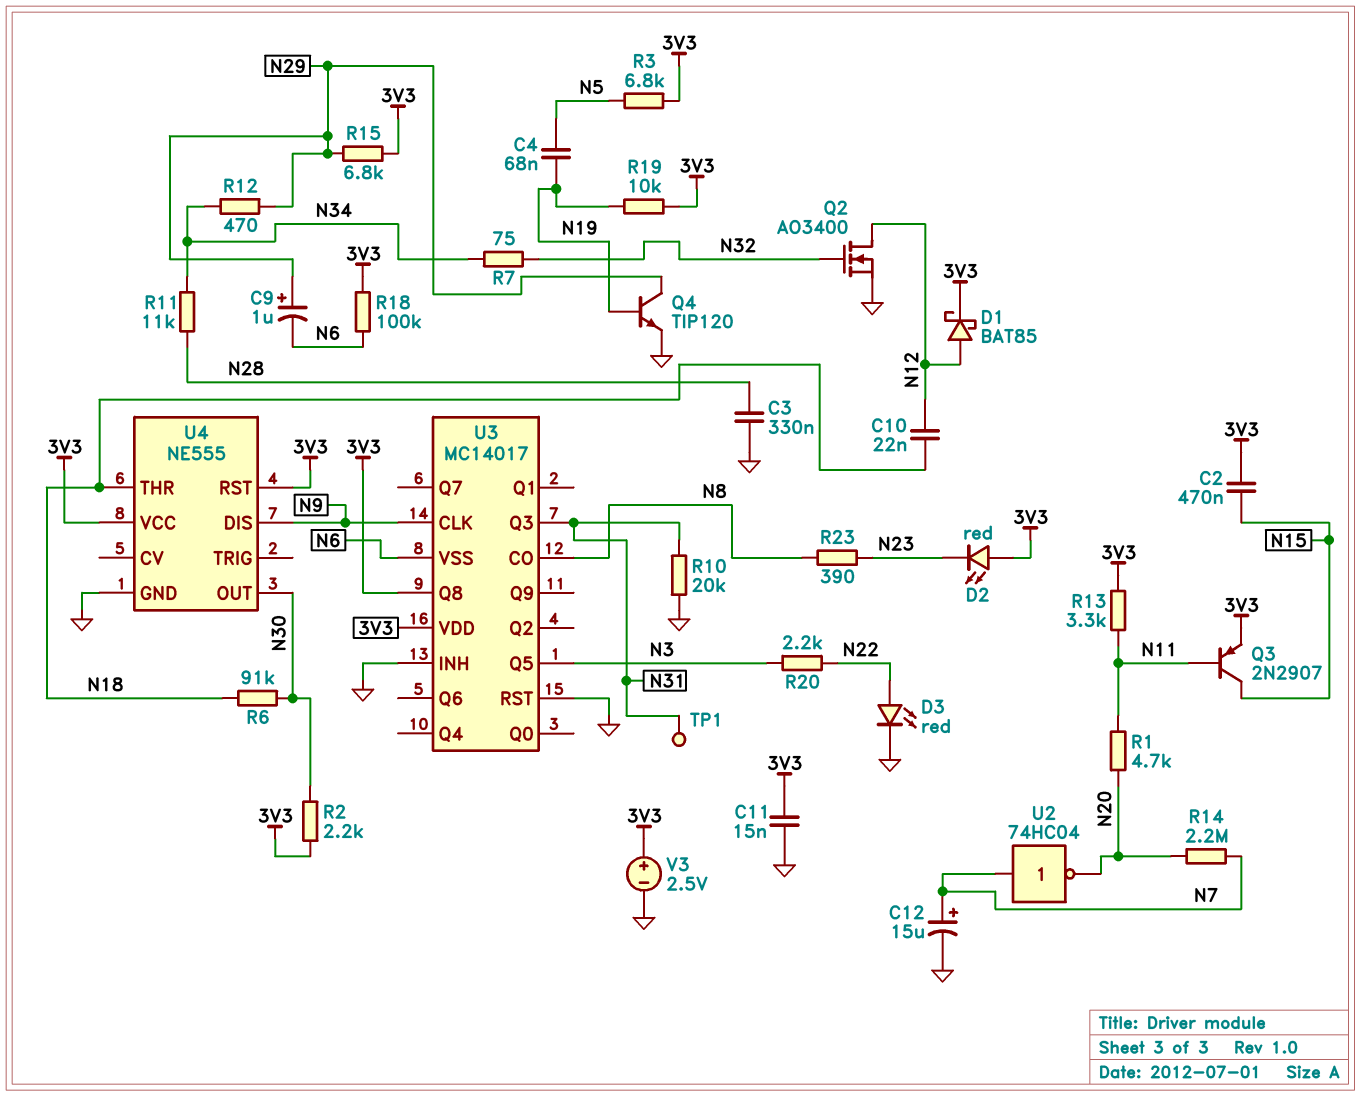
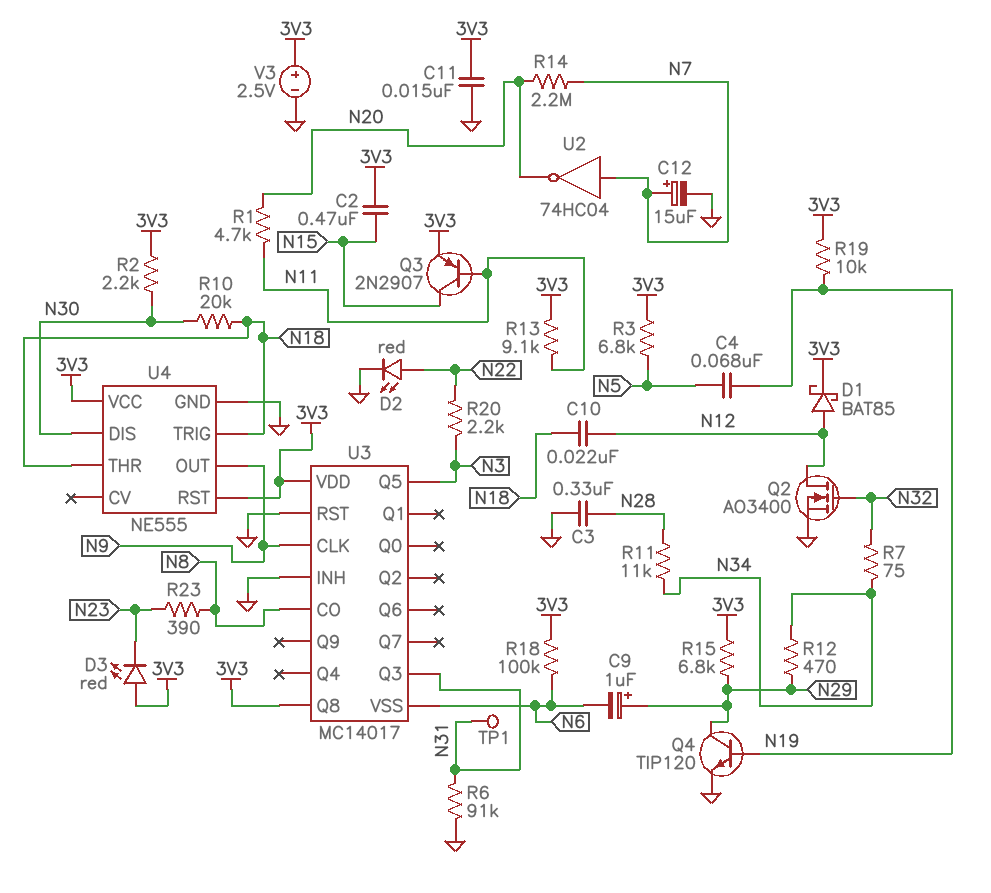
D2: LED red (A 3V3, K N23) -> LED red (A N22, K GND)
D3: LED red (A N22, K GND) -> LED red (A 3V3, K N23)
R6: 91k (N18, N30) -> 91k (GND, N31)
R10: 20k (GND, N31) -> 20k (N18, N30)
R13: 3.3k (3V3, N11) -> 9.1k (3V3, N11)
U4 pin DIS: N9 -> N30
U4 pin OUT: N30 -> N9
U4 pin TRIG: none -> N18

